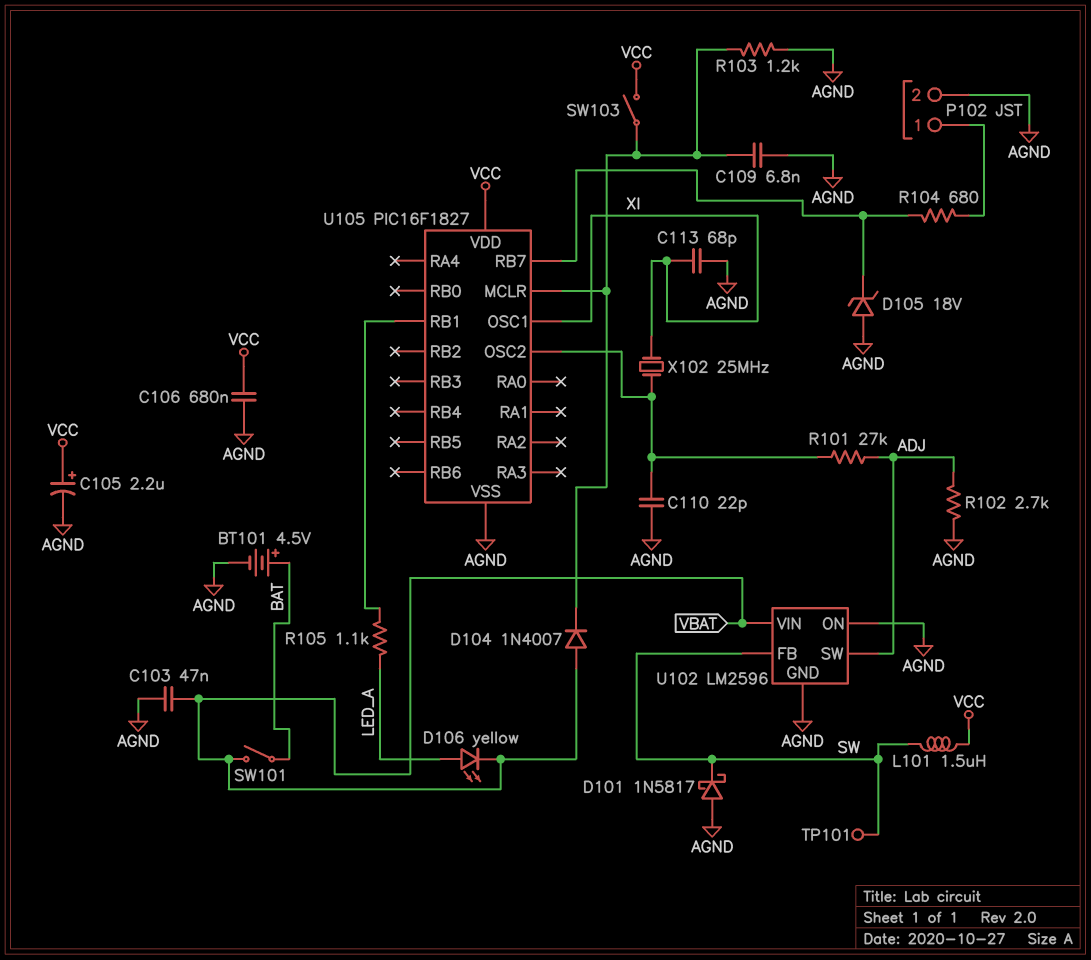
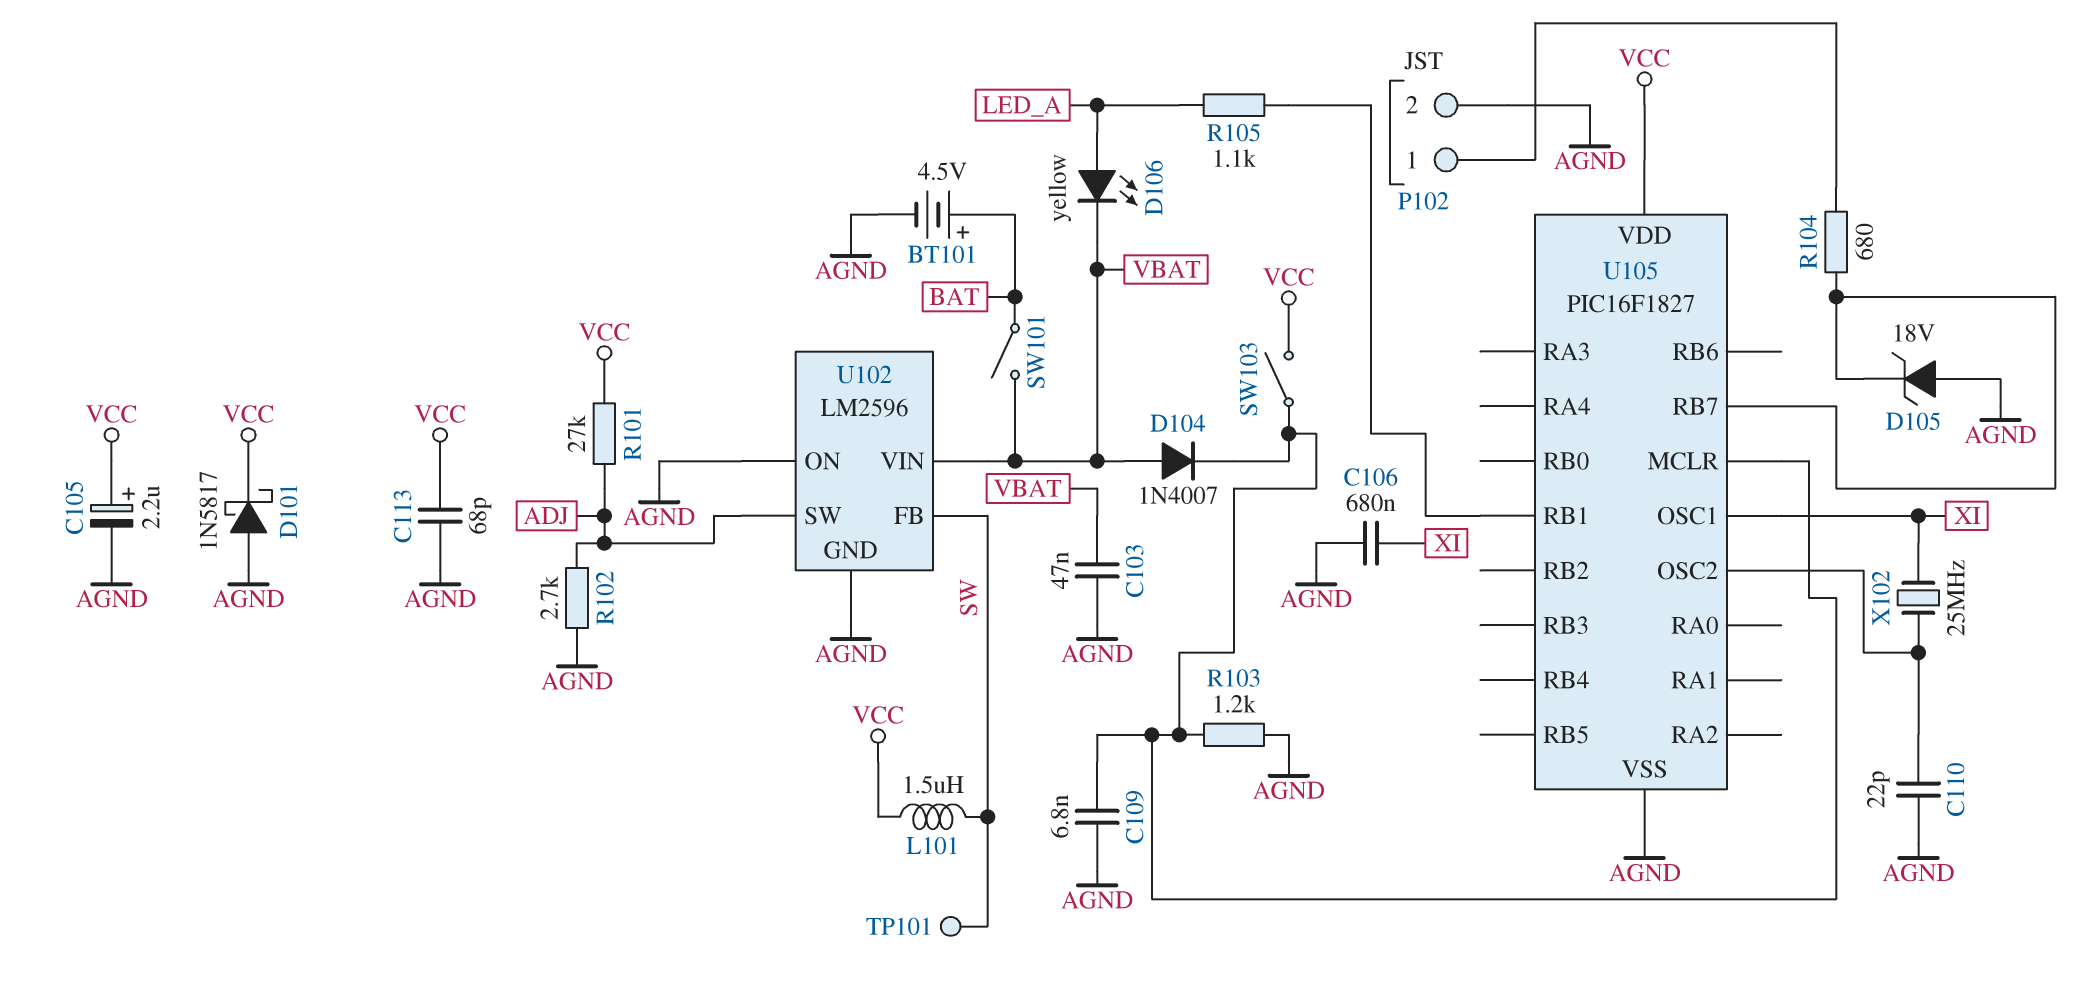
C106: 680nF (AGND, VCC) -> 680nF (AGND, XI)
C113: 68pF (AGND, XI) -> 68pF (AGND, VCC)
D101: schottky 1N5817 (A AGND, K SW) -> schottky 1N5817 (A AGND, K VCC)
R101: 27k (ADJ, U105/OSC2) -> 27k (ADJ, VCC)

